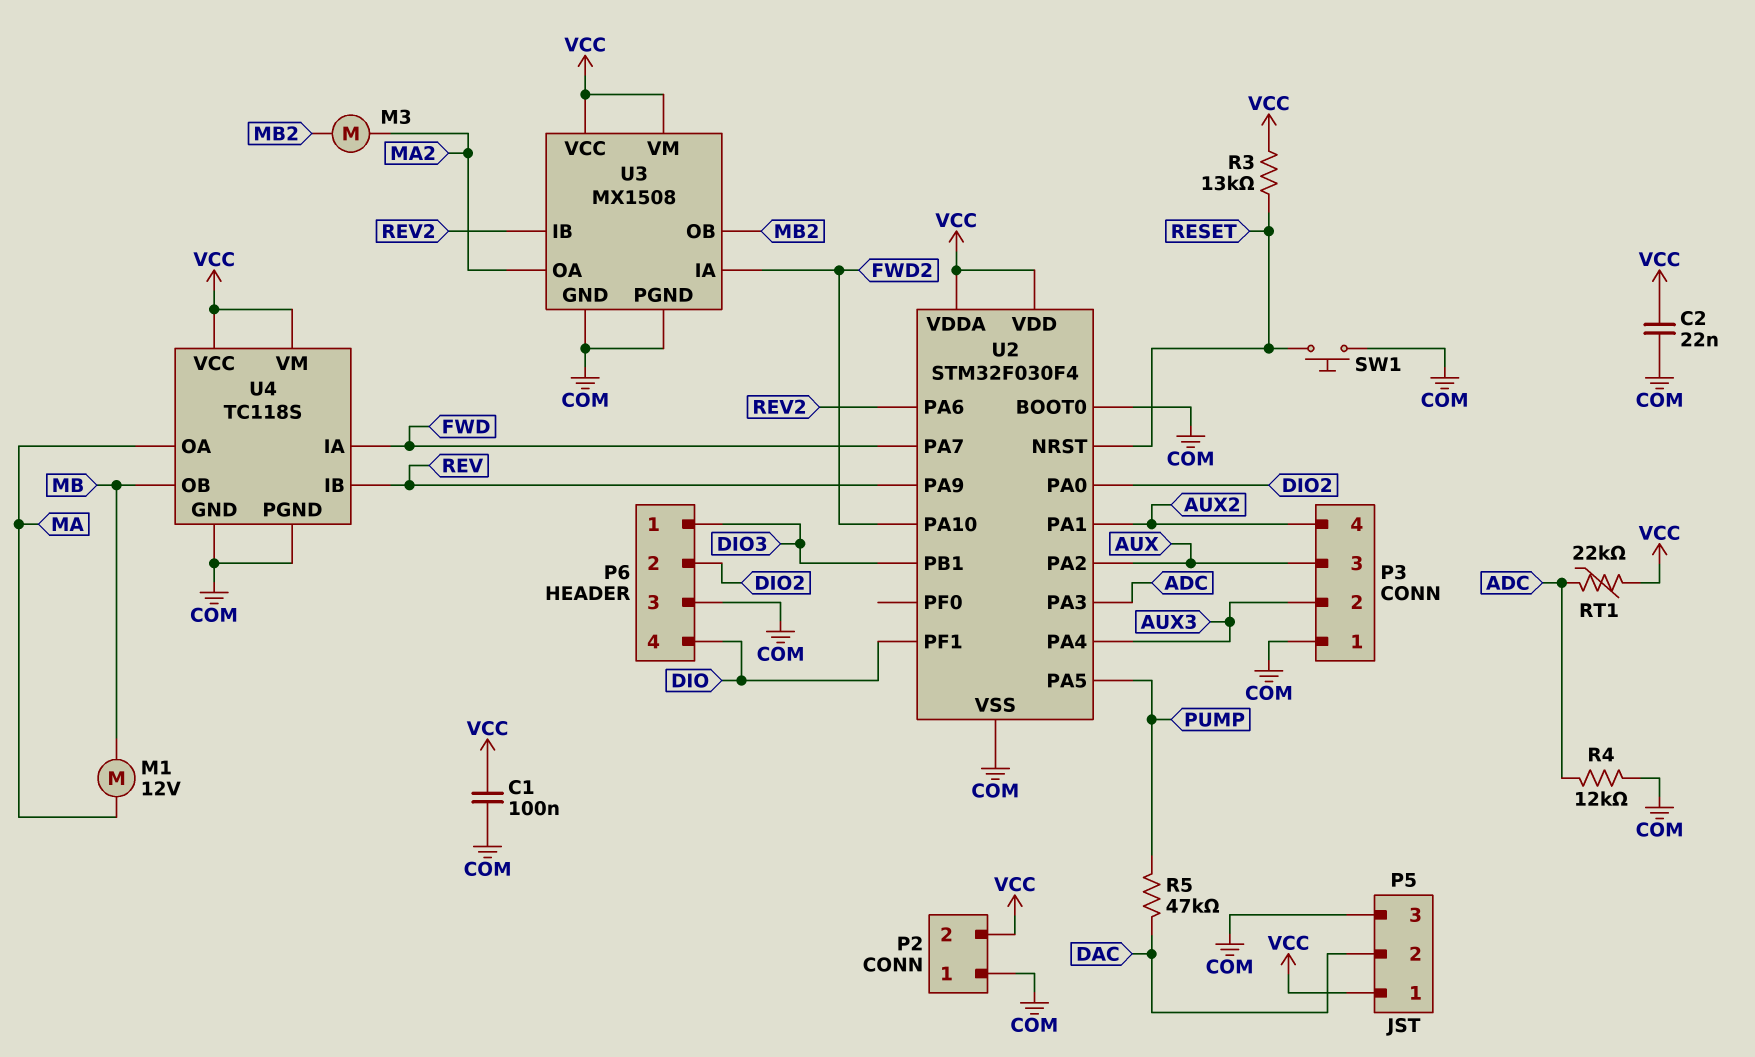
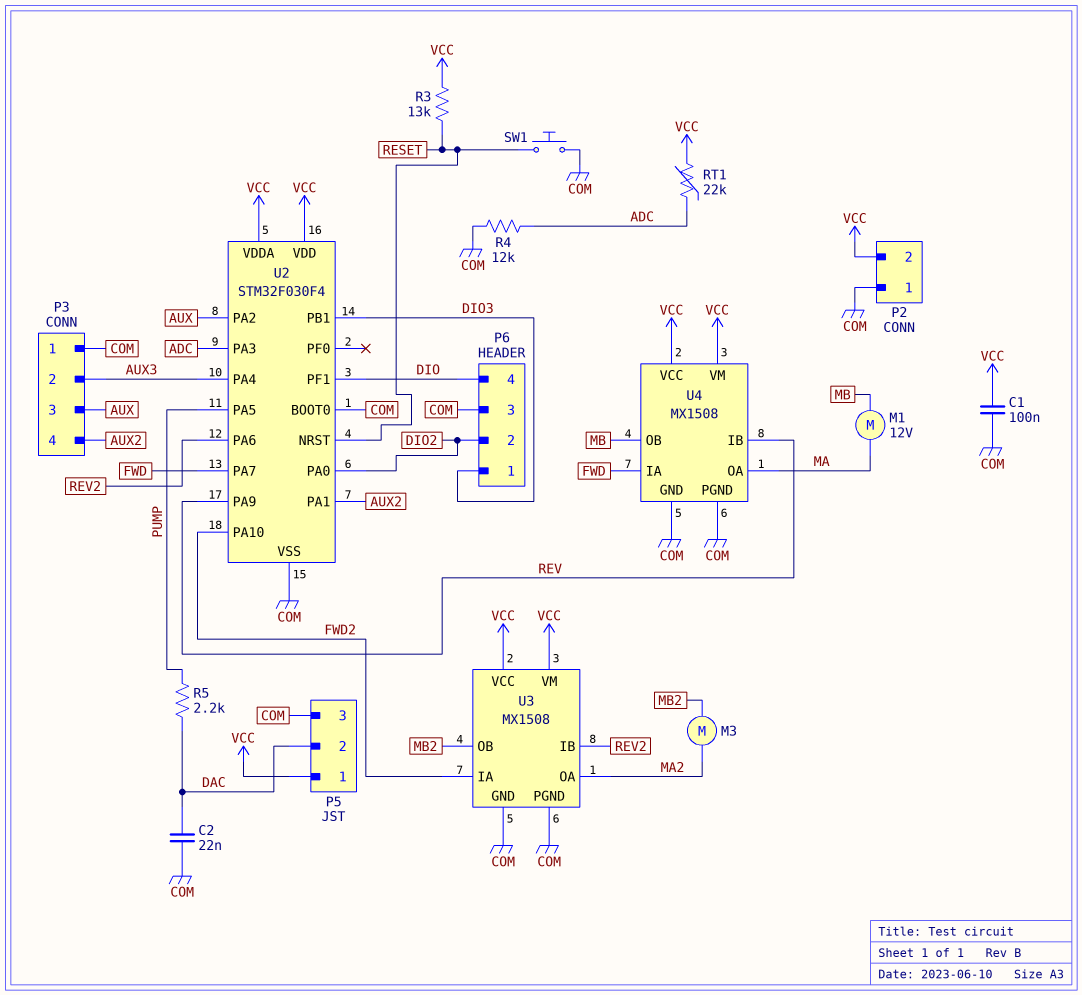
C2: 22nF (COM, VCC) -> 22nF (COM, DAC)
R5: 47k (DAC, PUMP) -> 2.2k (DAC, PUMP)
U4: TC118S -> MX1508

